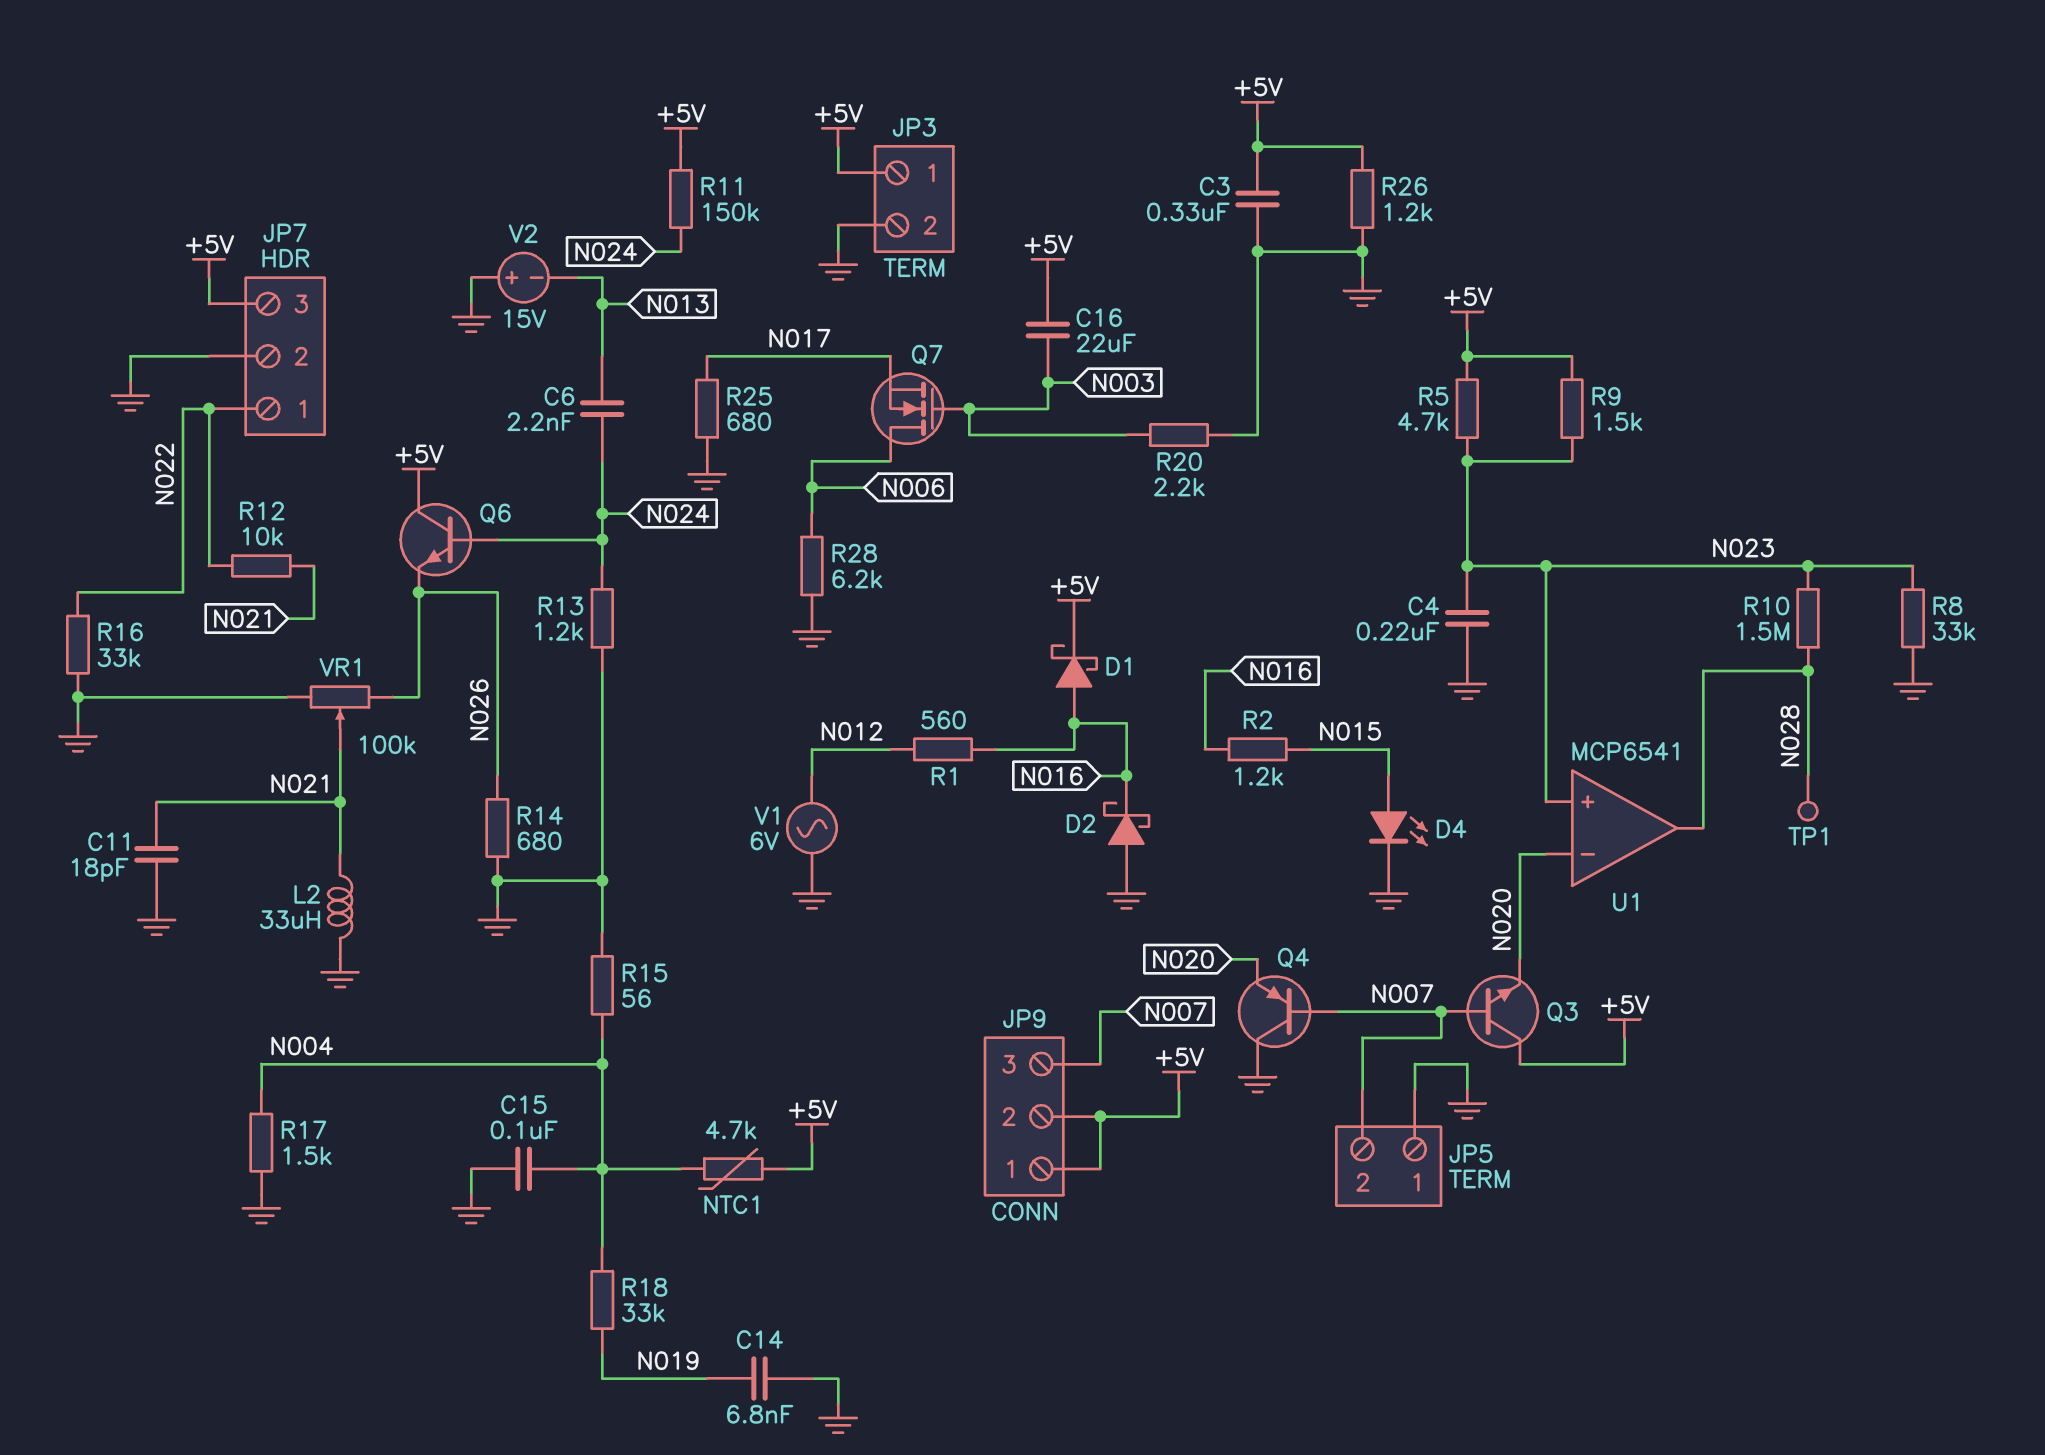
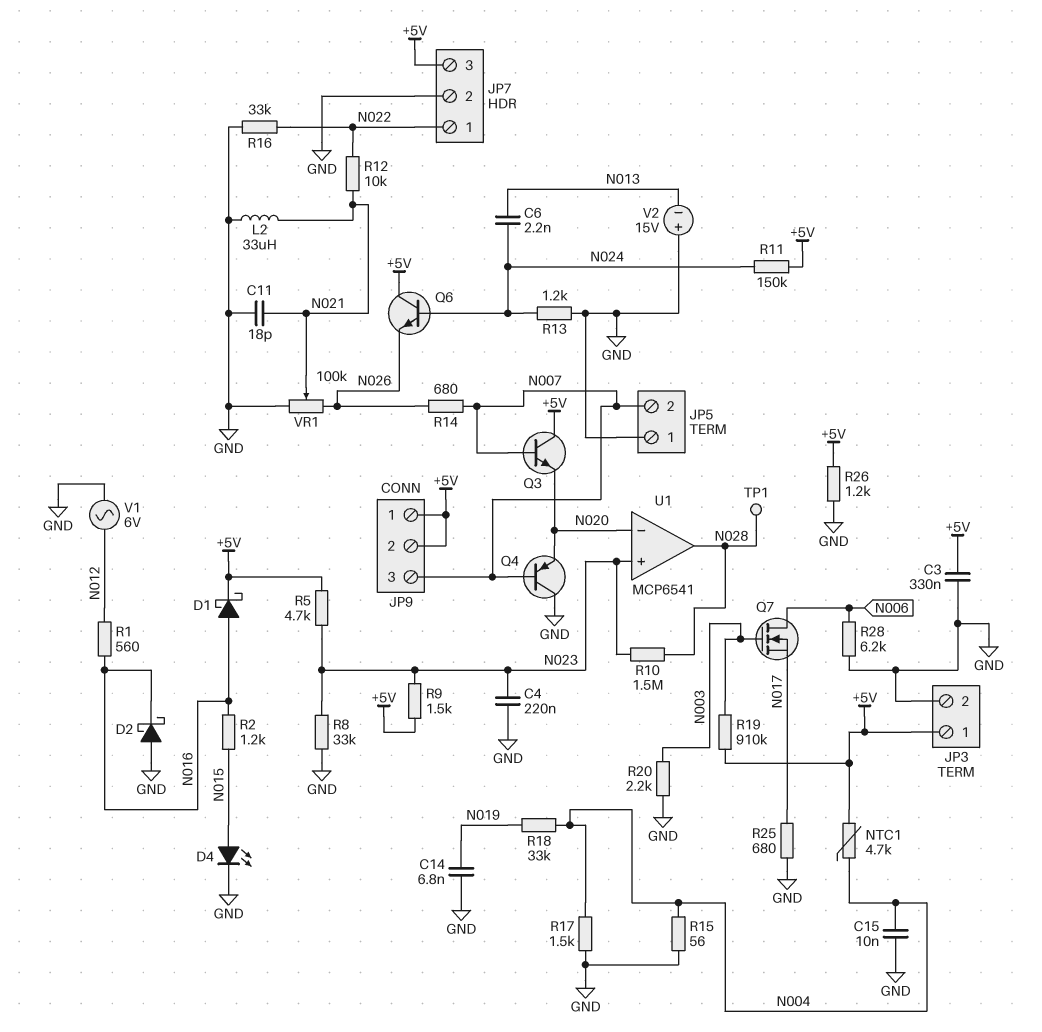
C15: 100nF (GND, N004) -> 10nF (GND, N004)
C16: 22uF (+5V, N003) -> none
R14: 680 (GND, N026) -> 680 (N007, N026)
R19: none -> 910k (+5V, N003)

